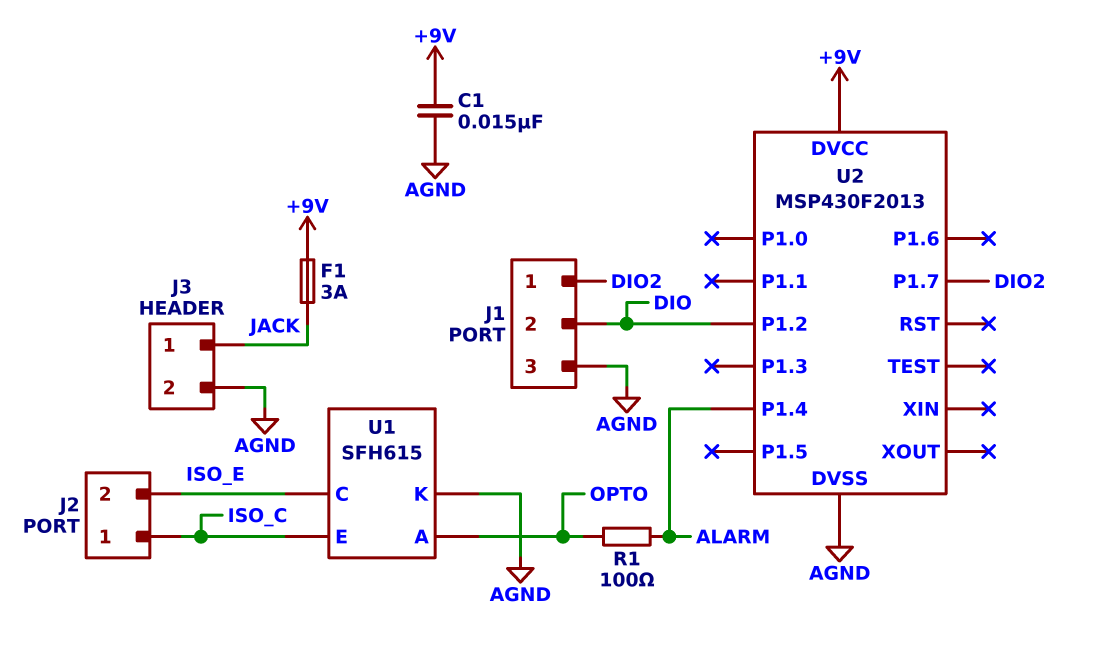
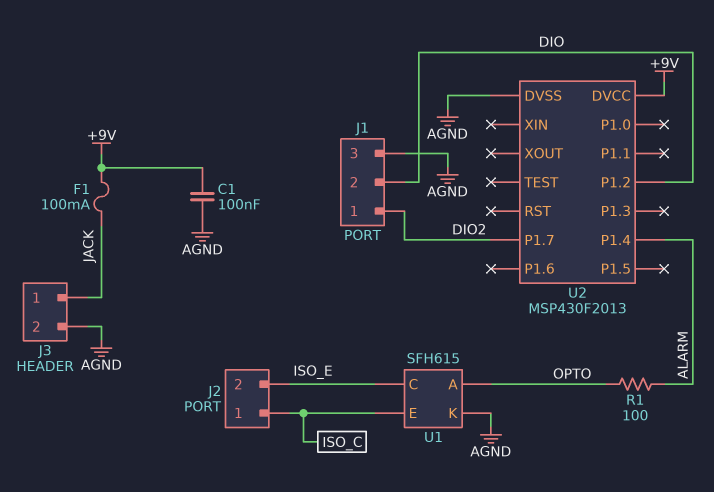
C1: 15nF (+9V, AGND) -> 100nF (+9V, AGND)
F1: 3A (+9V, JACK) -> 100mA (+9V, JACK)

